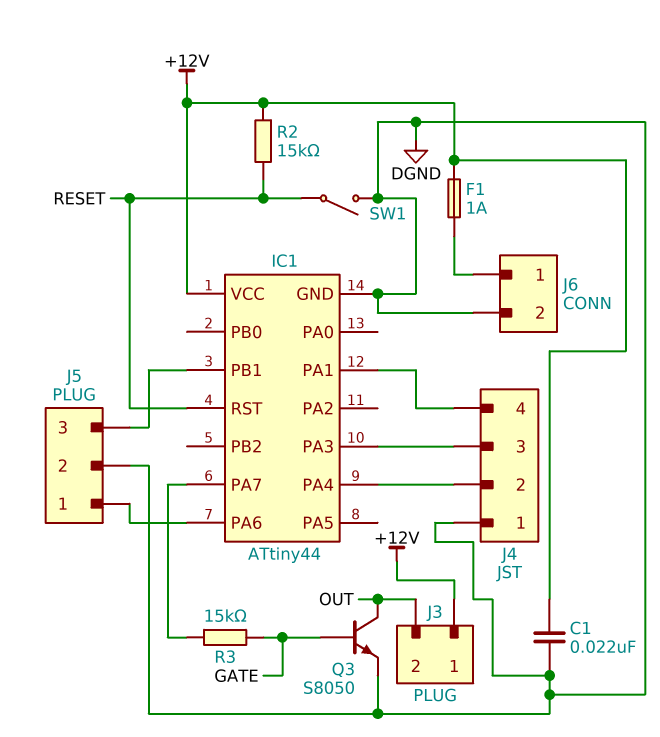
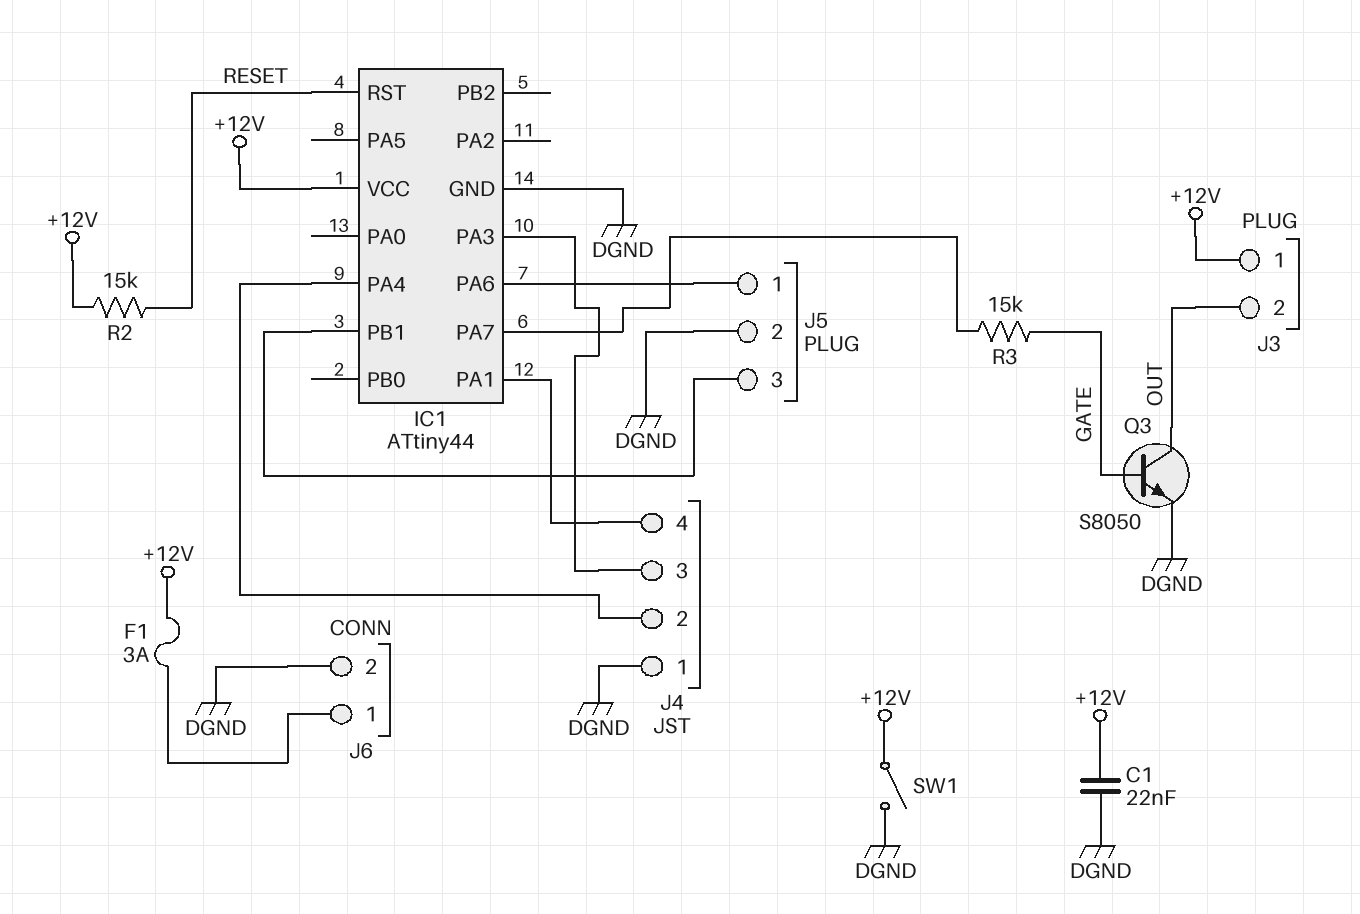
F1: 1A (+12V, J6/1) -> 3A (+12V, J6/1)
SW1: switch (DGND, RESET) -> switch (+12V, DGND)

